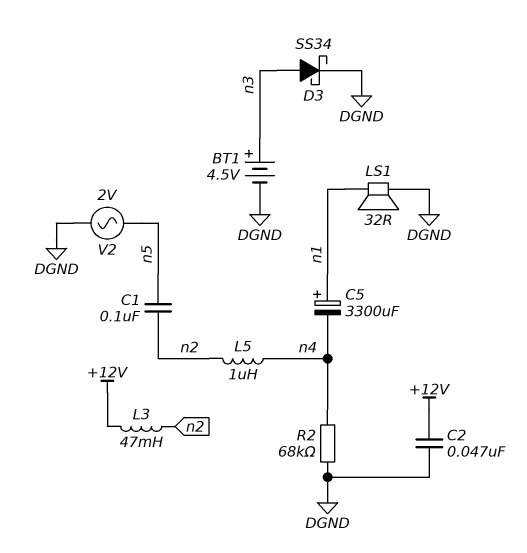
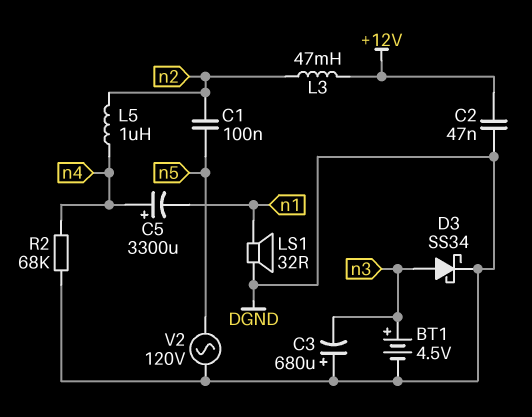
C3: none -> 680uF (plus DGND, minus n3)
C5: 3300uF (plus n1, minus n4) -> 3300uF (plus n4, minus n1)
V2: AC 2V (DGND, n5) -> AC 120V (DGND, n5)

